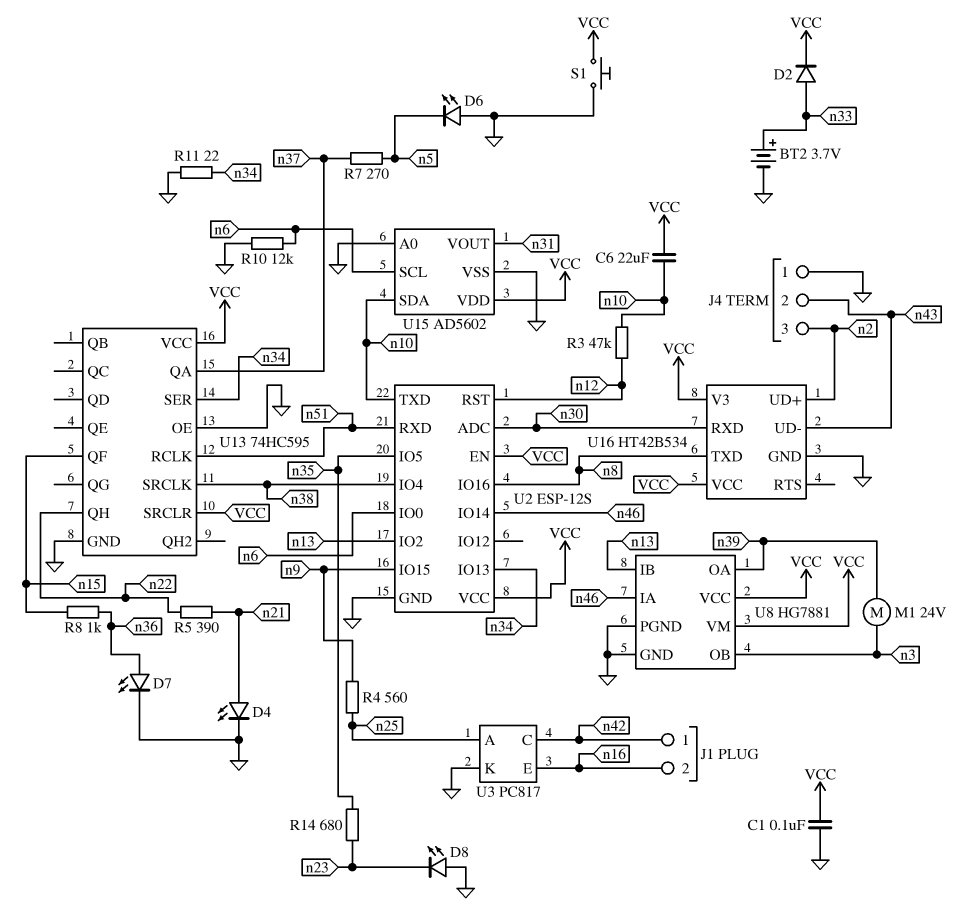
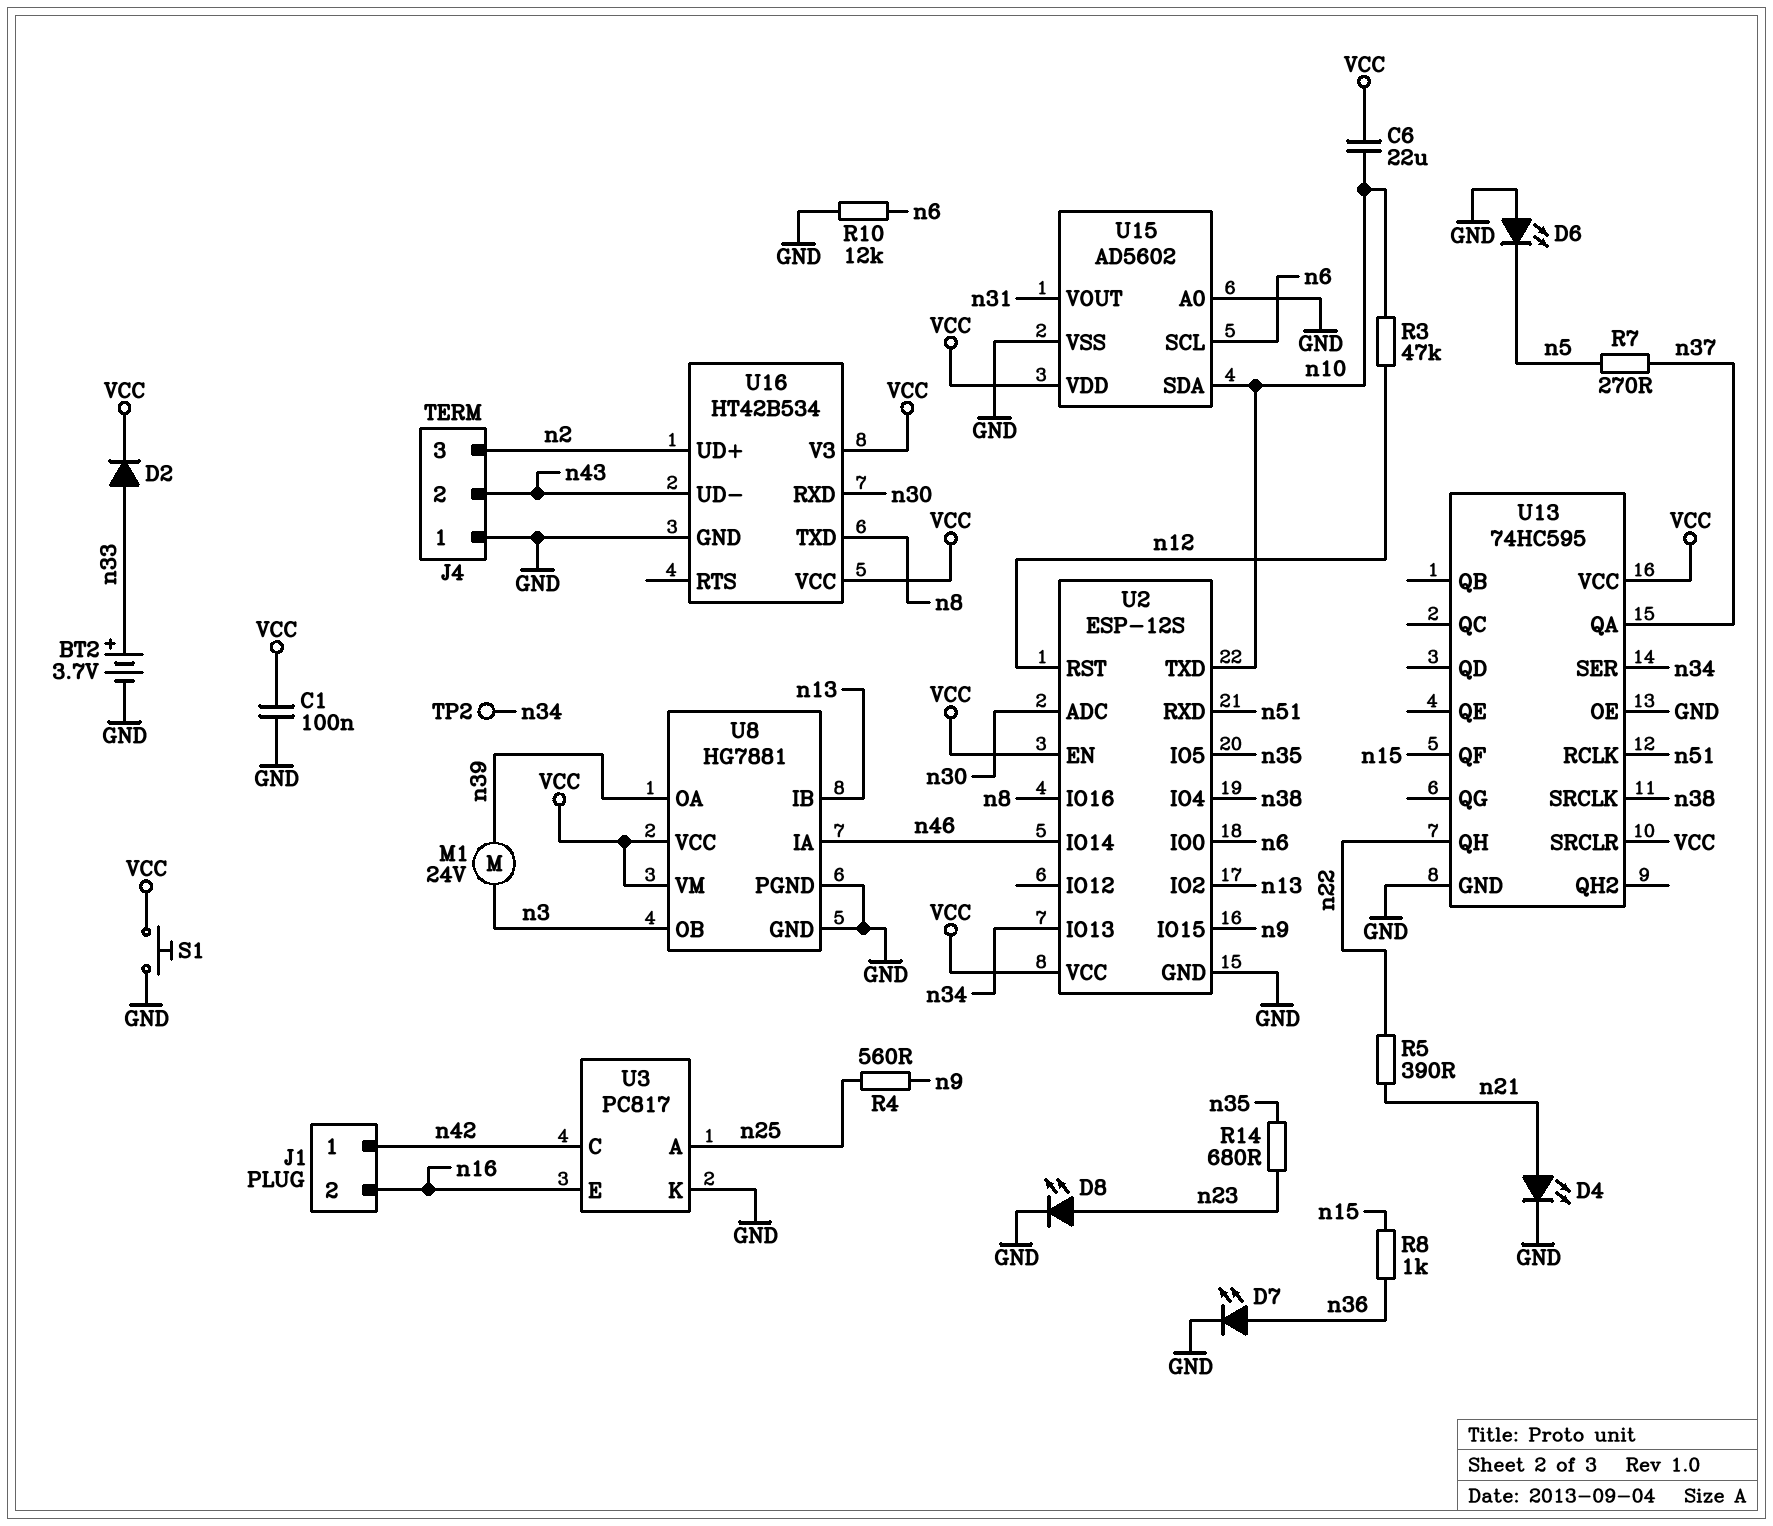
D8: LED (A GND, K n23) -> LED (A n23, K GND)
R11: 22 (GND, n34) -> none
TP2: none -> test point (n34)

